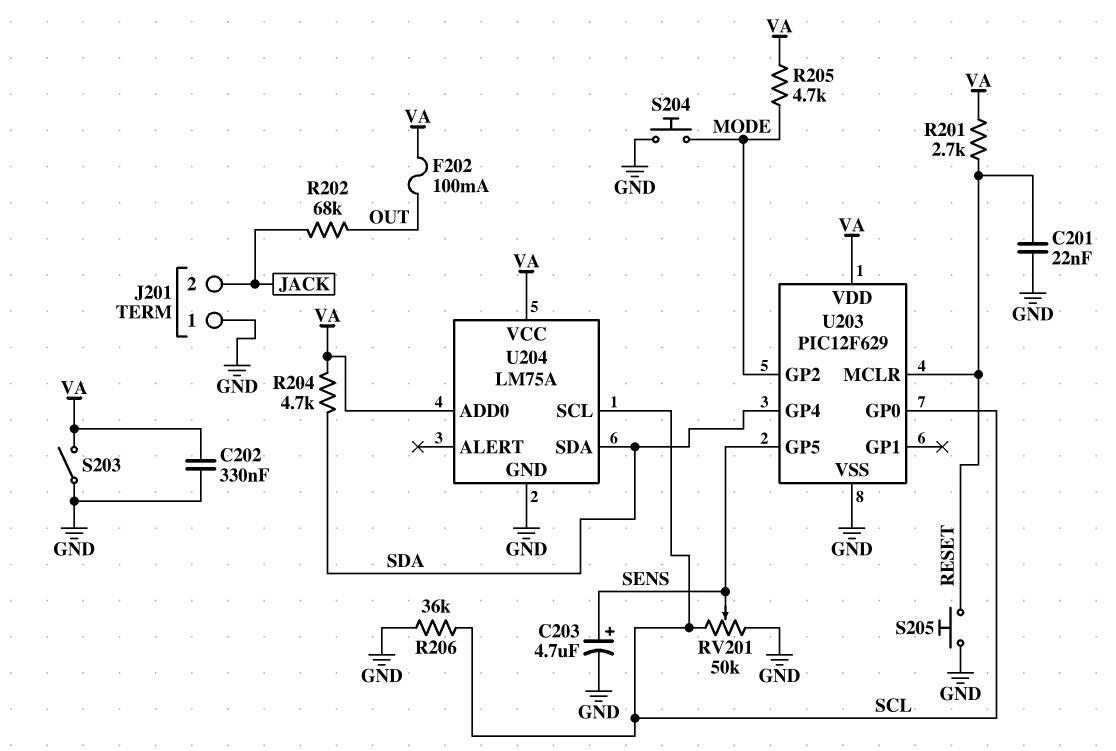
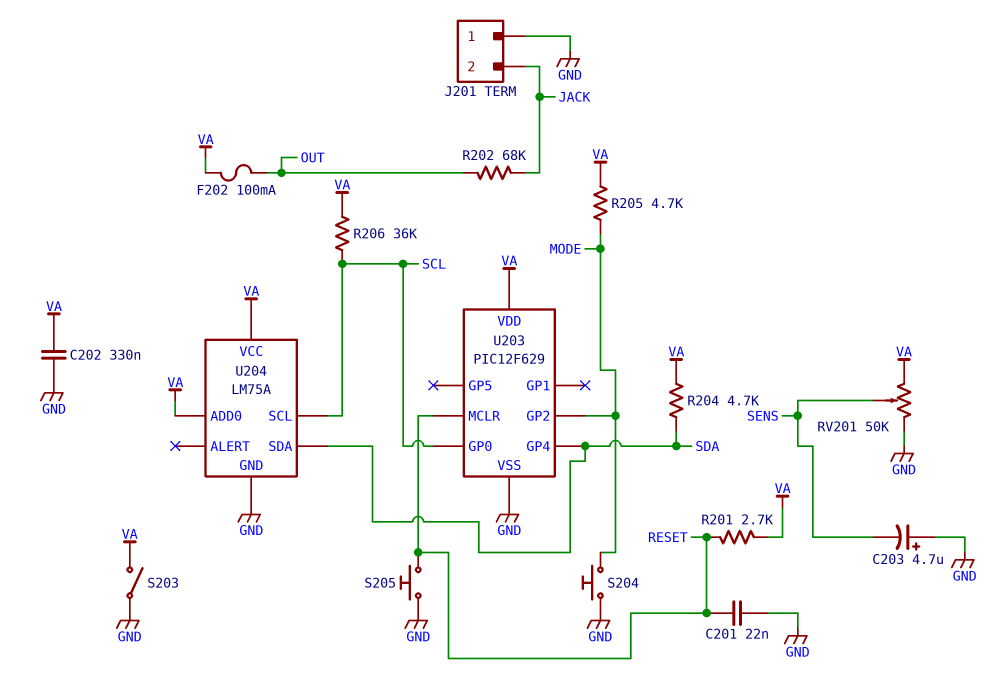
C203: 4.7uF (plus SENS, minus GND) -> 4.7uF (plus GND, minus SENS)
R206: 36k (GND, SCL) -> 36k (SCL, VA)
RV201: 50k (GND, SCL, wiper SENS) -> 50k (GND, VA, wiper SENS)
U203 pin GP5: SENS -> none

